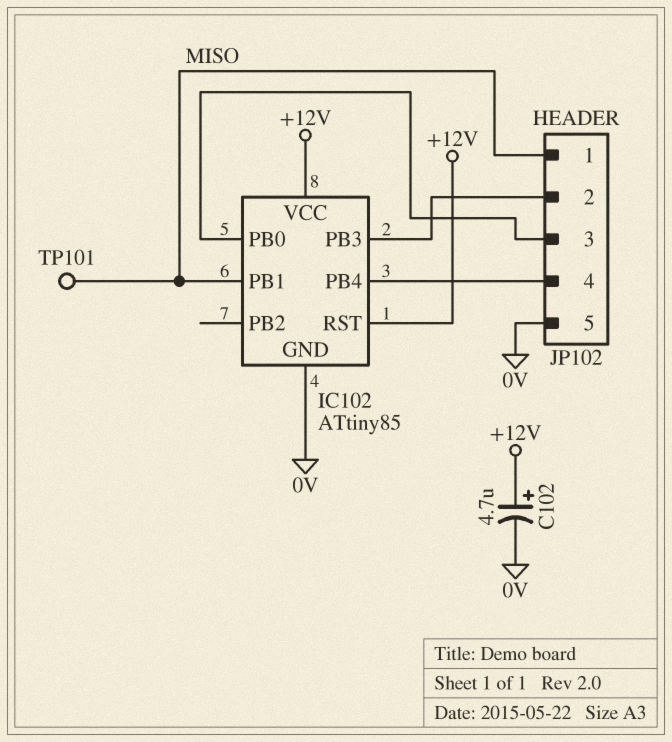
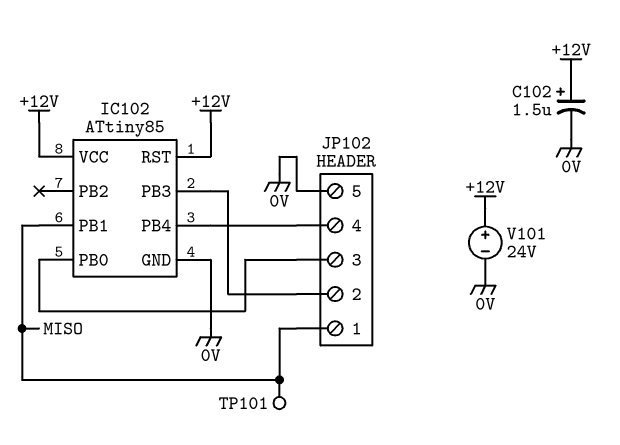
C102: 4.7uF (plus +12V, minus 0V) -> 1.5uF (plus +12V, minus 0V)
V101: none -> 24V (plus +12V, minus 0V)

